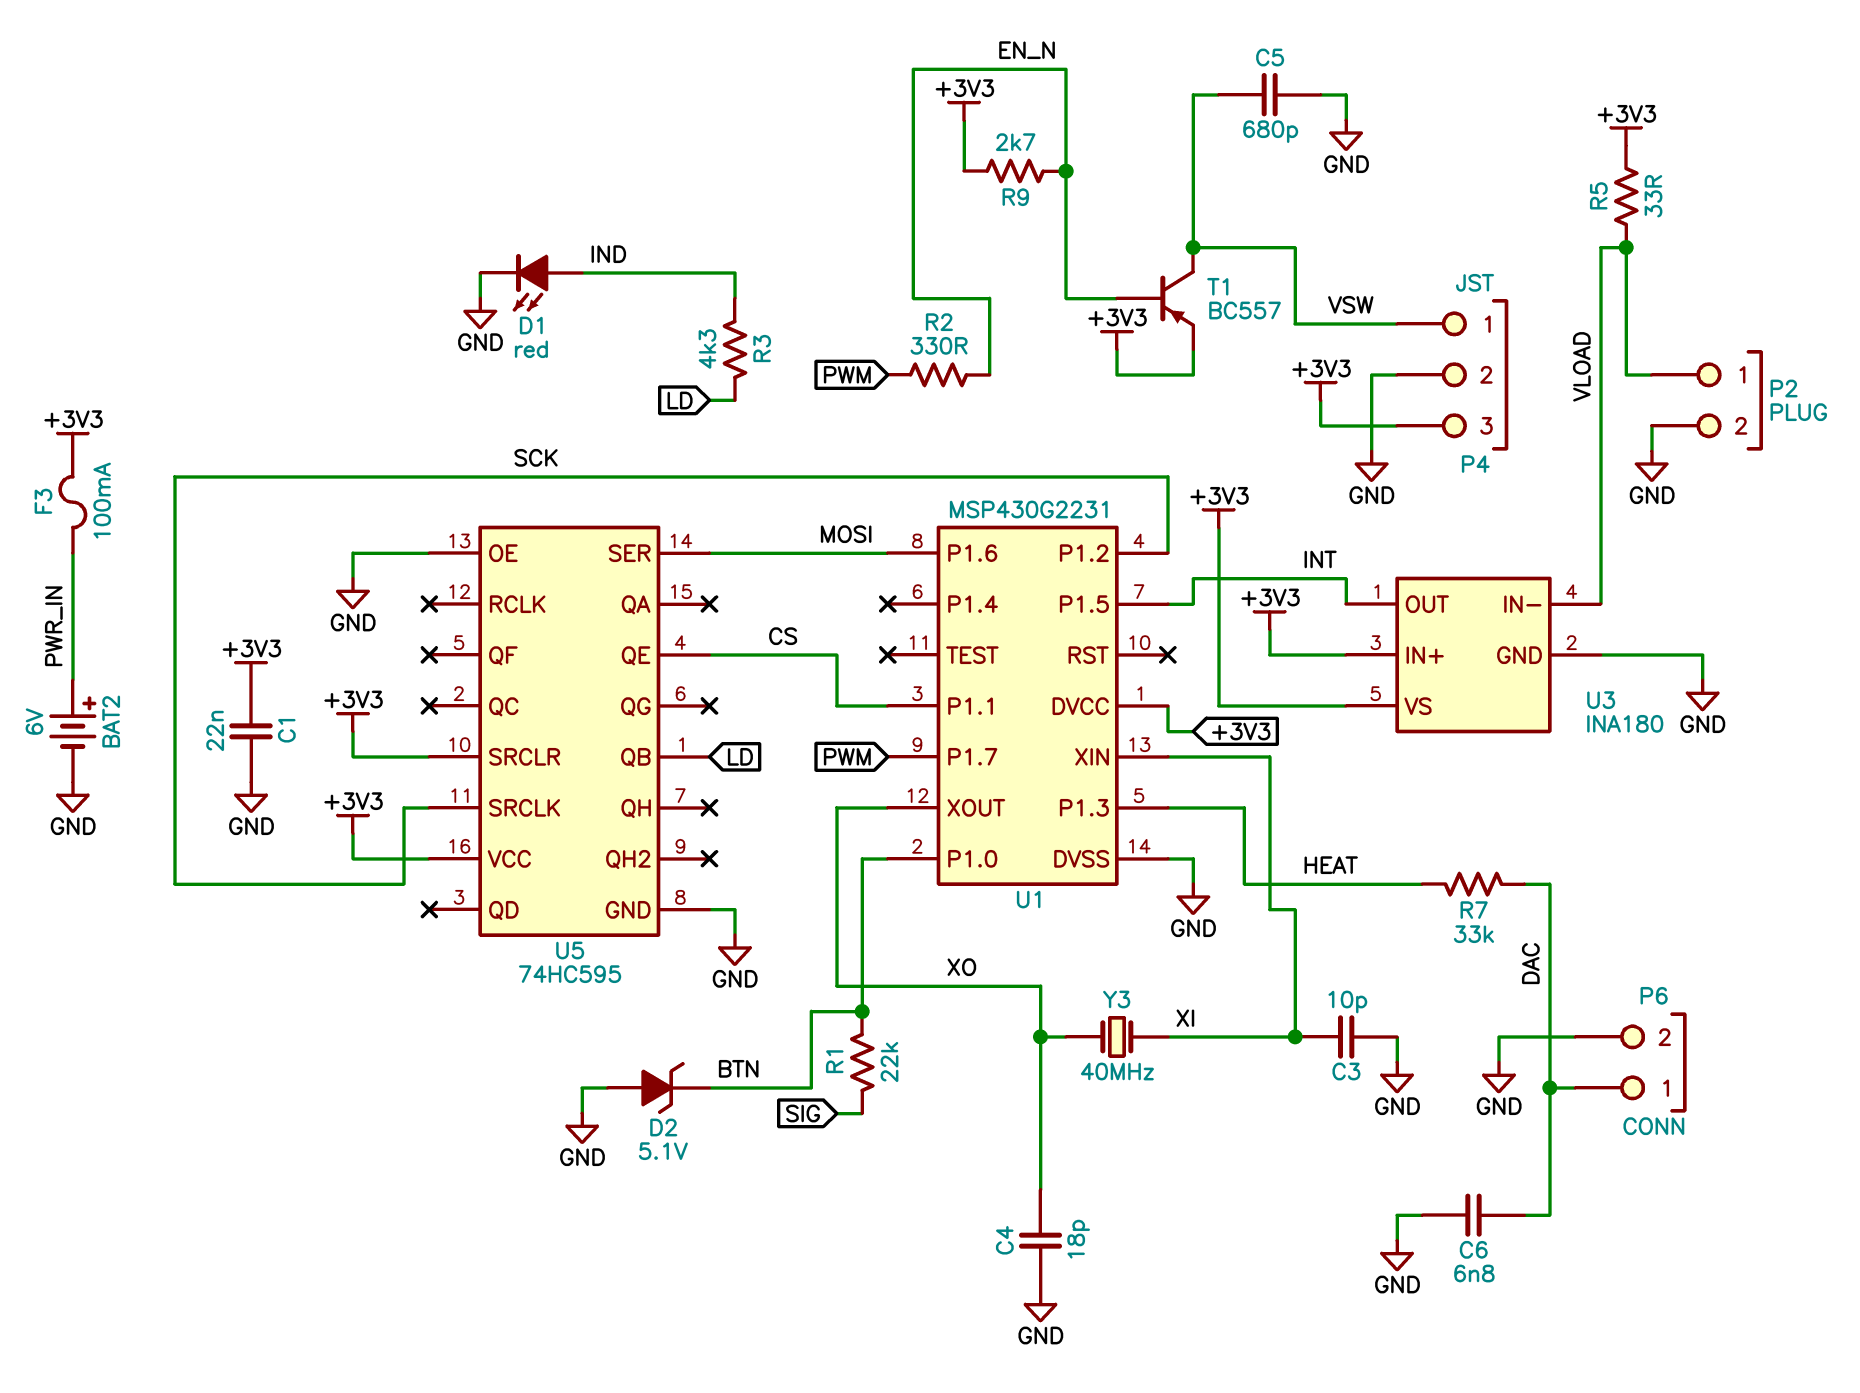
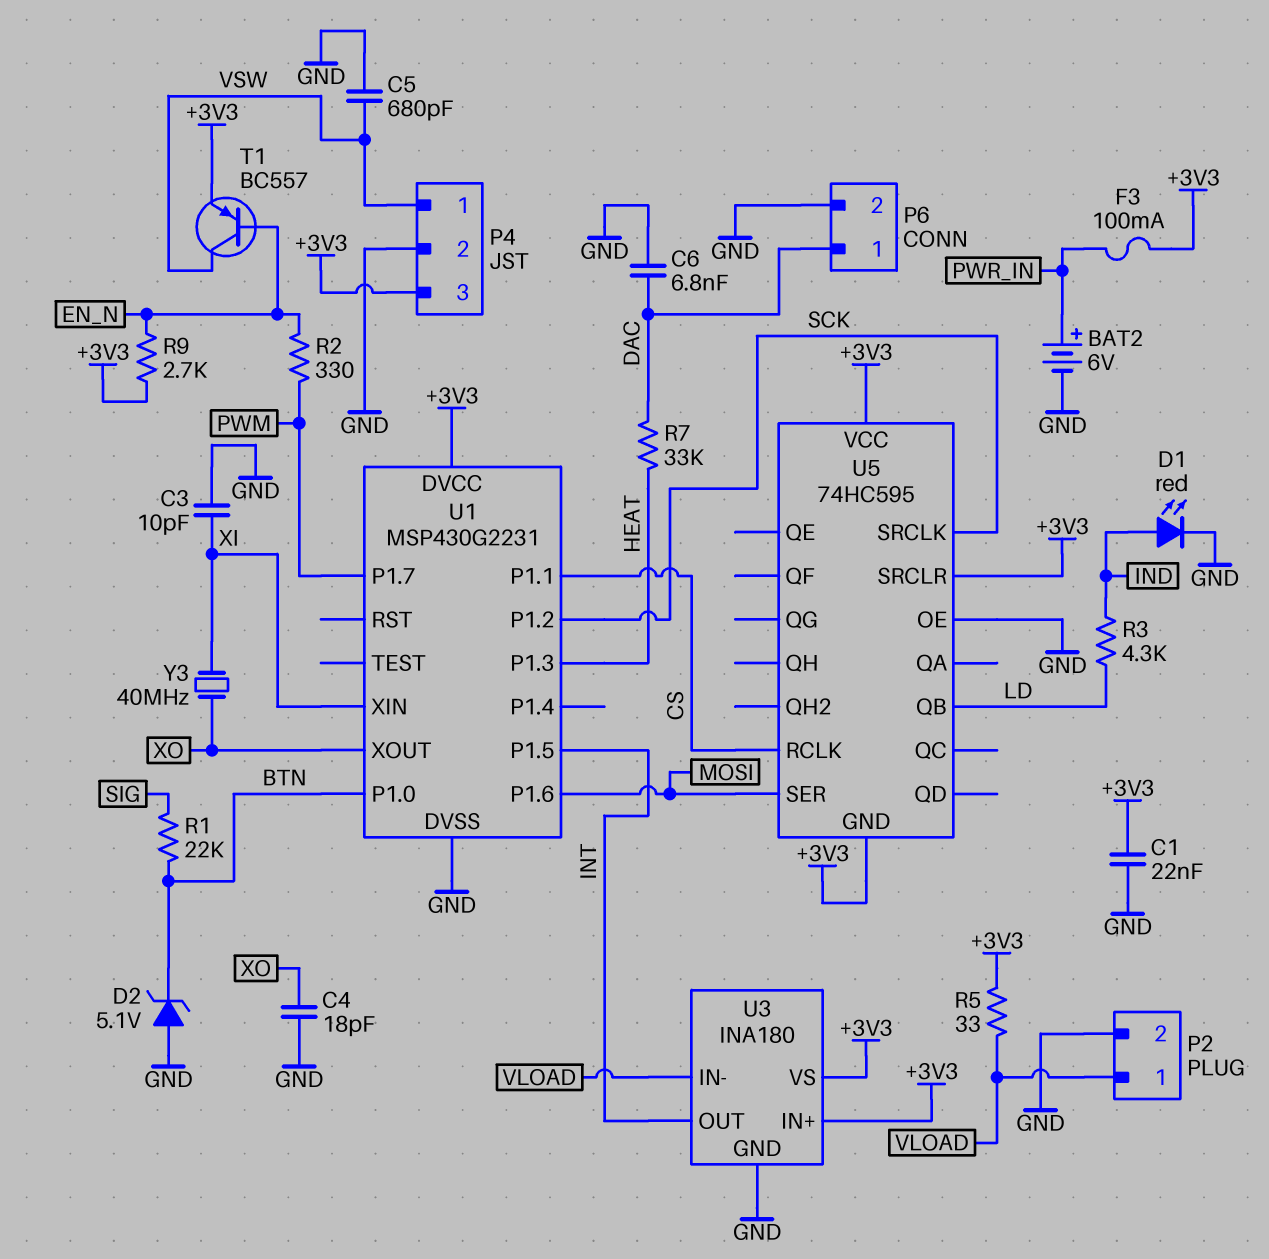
U5 pin GND: GND -> +3V3
U5 pin QE: CS -> none
U5 pin RCLK: none -> CS

